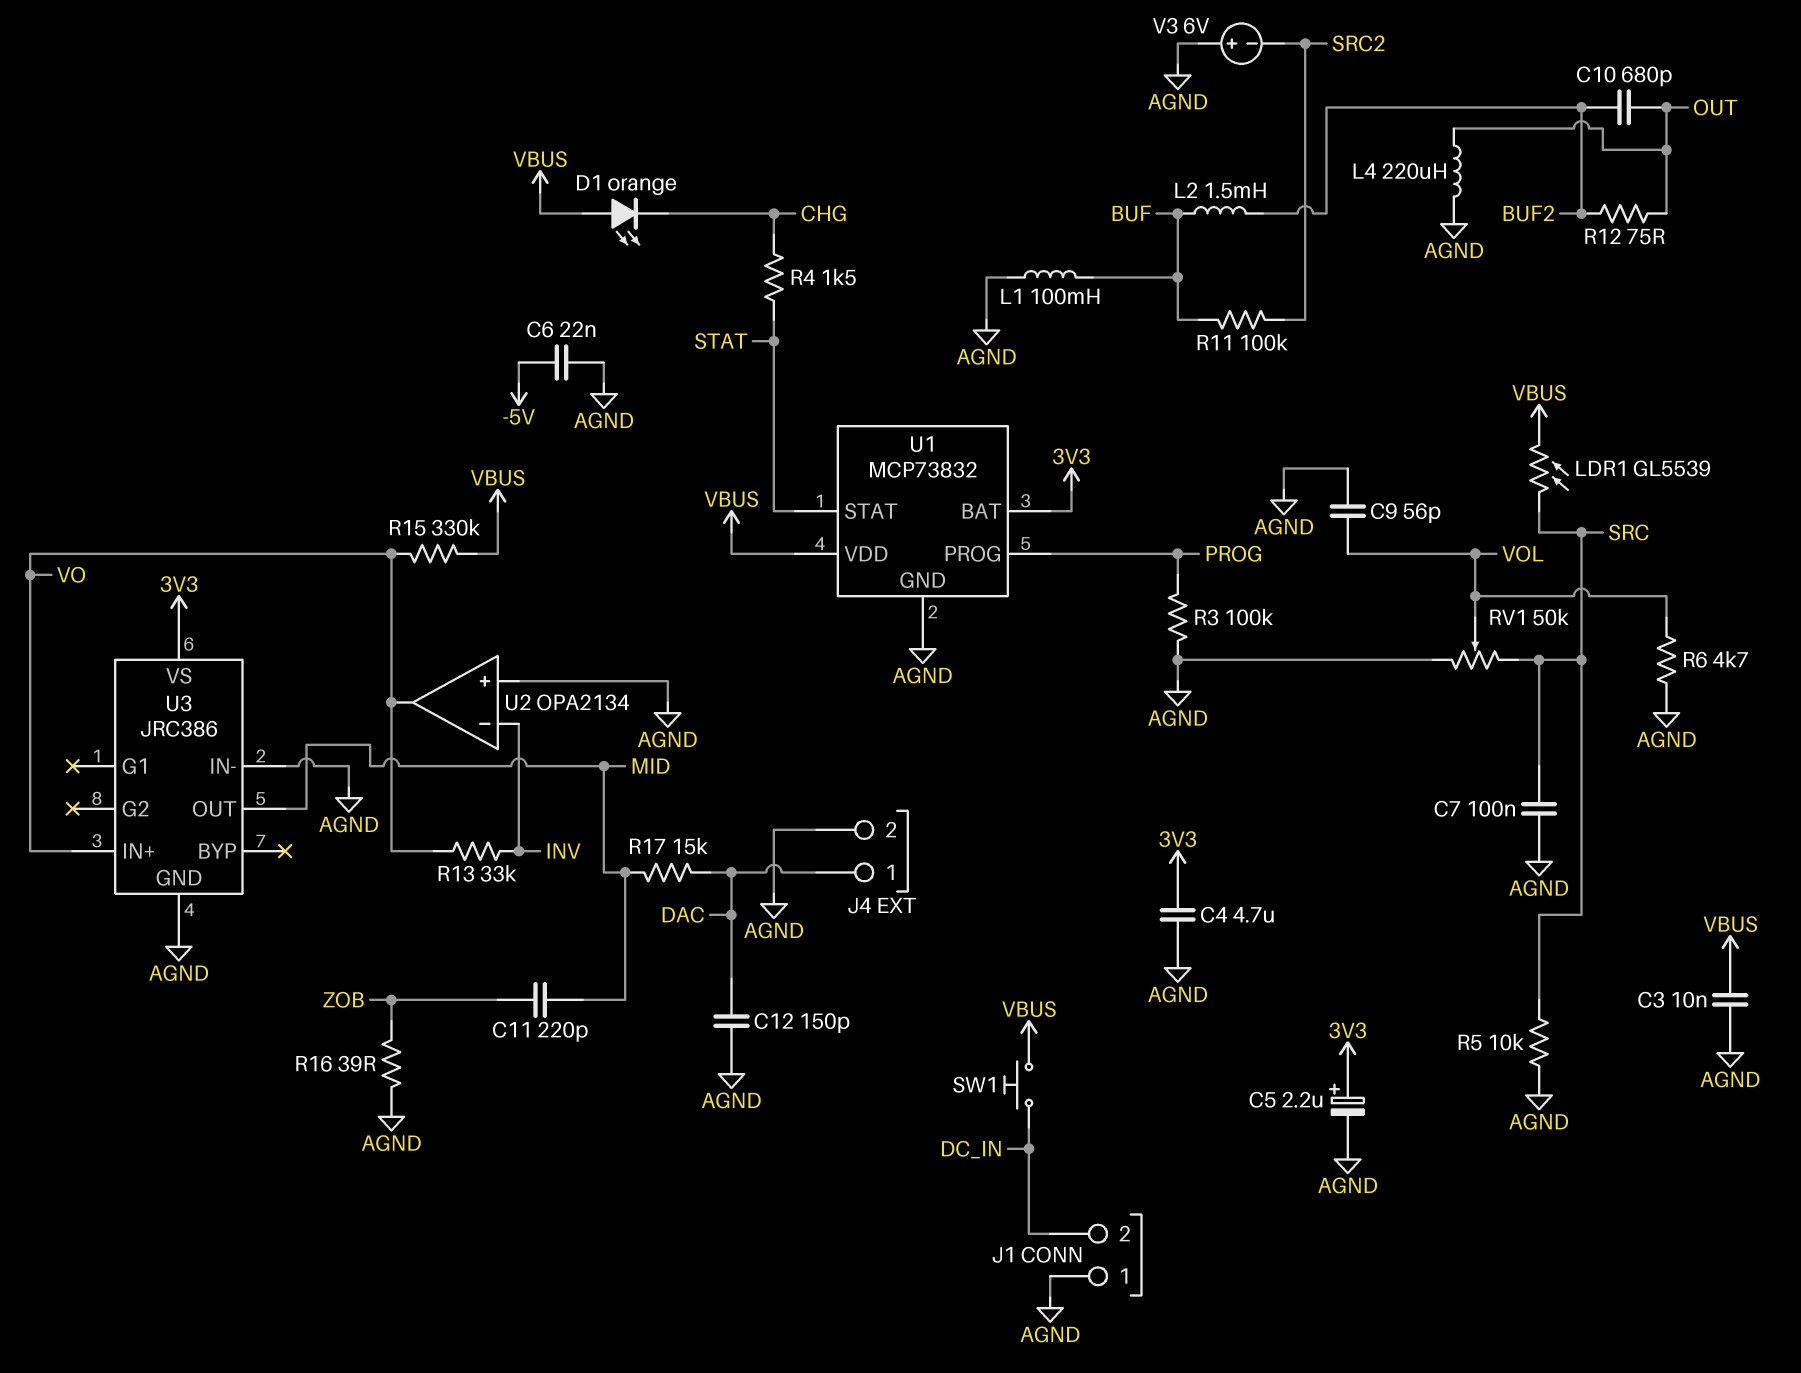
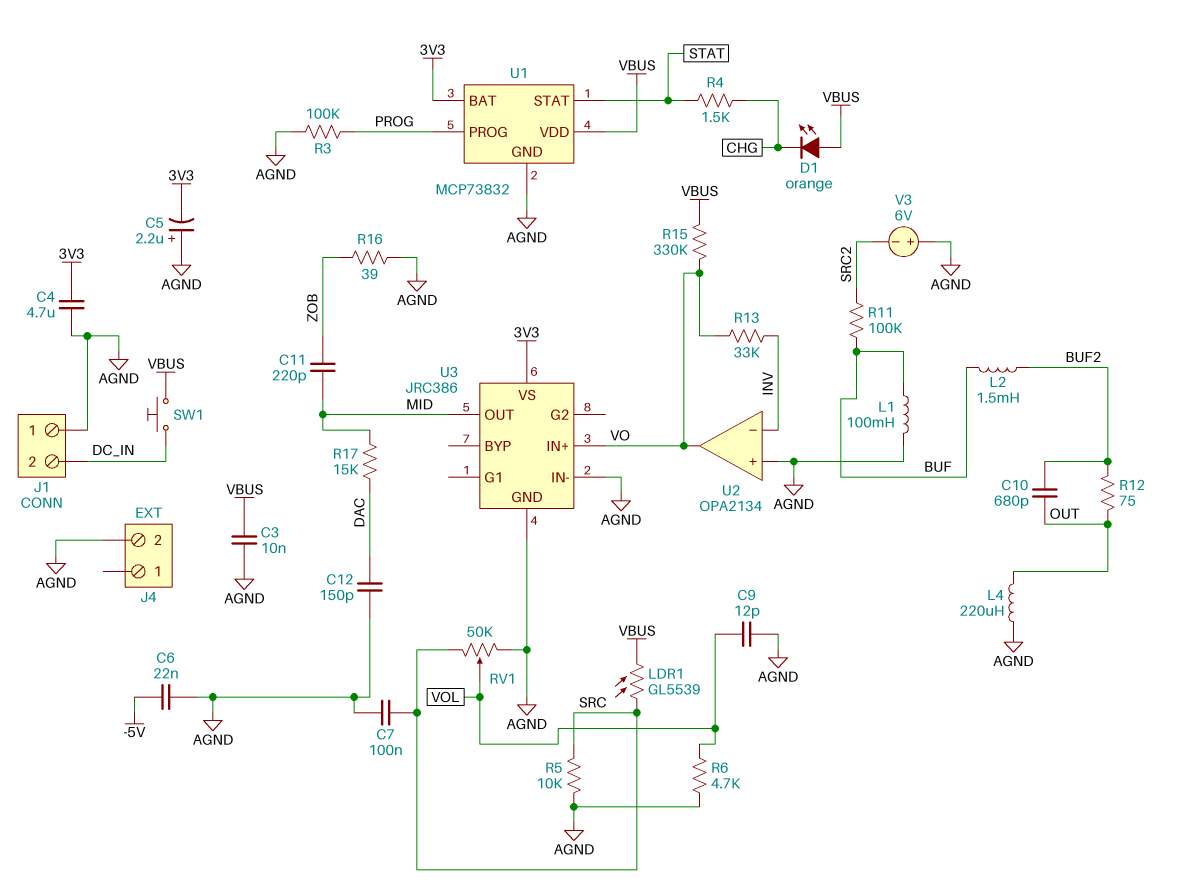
C5: 2.2uF (plus 3V3, minus AGND) -> 2.2uF (plus AGND, minus 3V3)
C9: 56pF (AGND, VOL) -> 12pF (AGND, VOL)
J4 pin 1: DAC -> none

